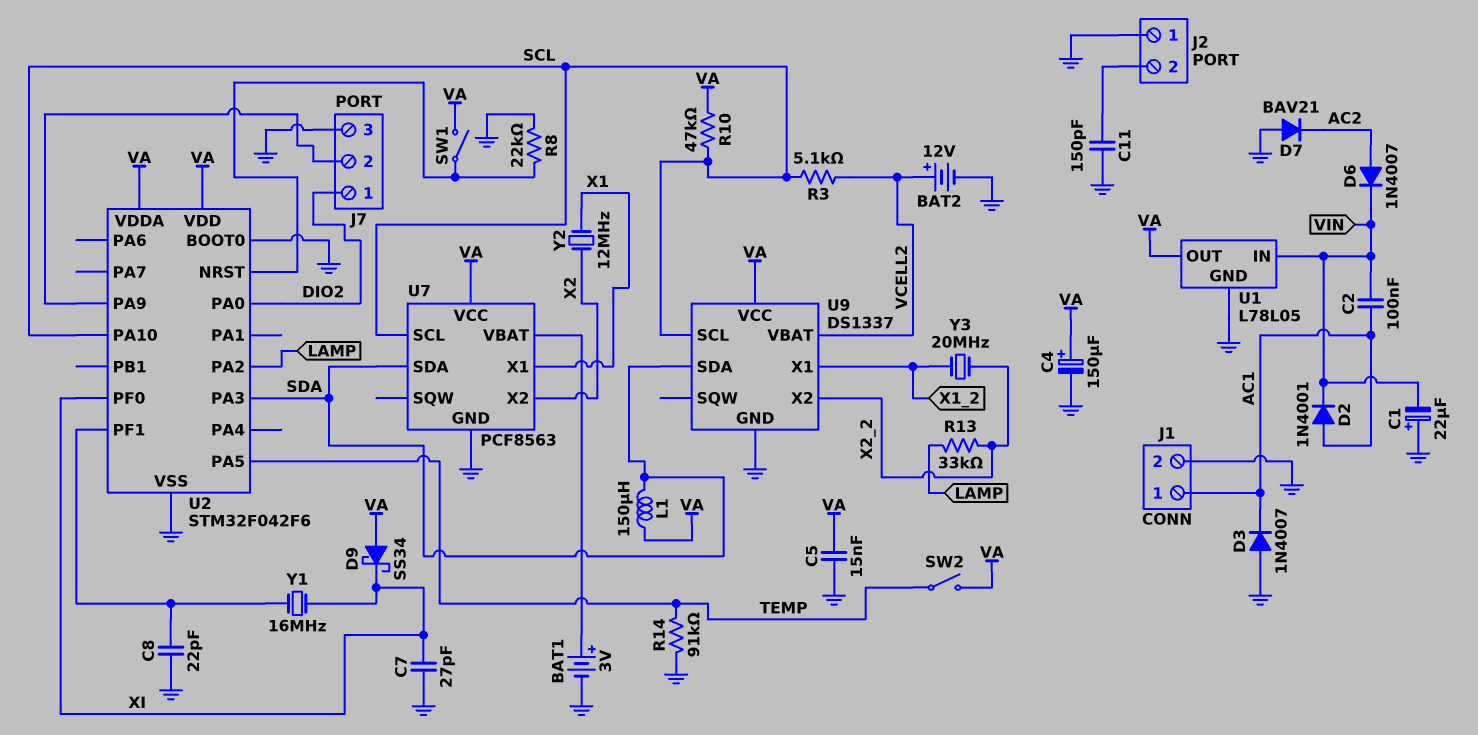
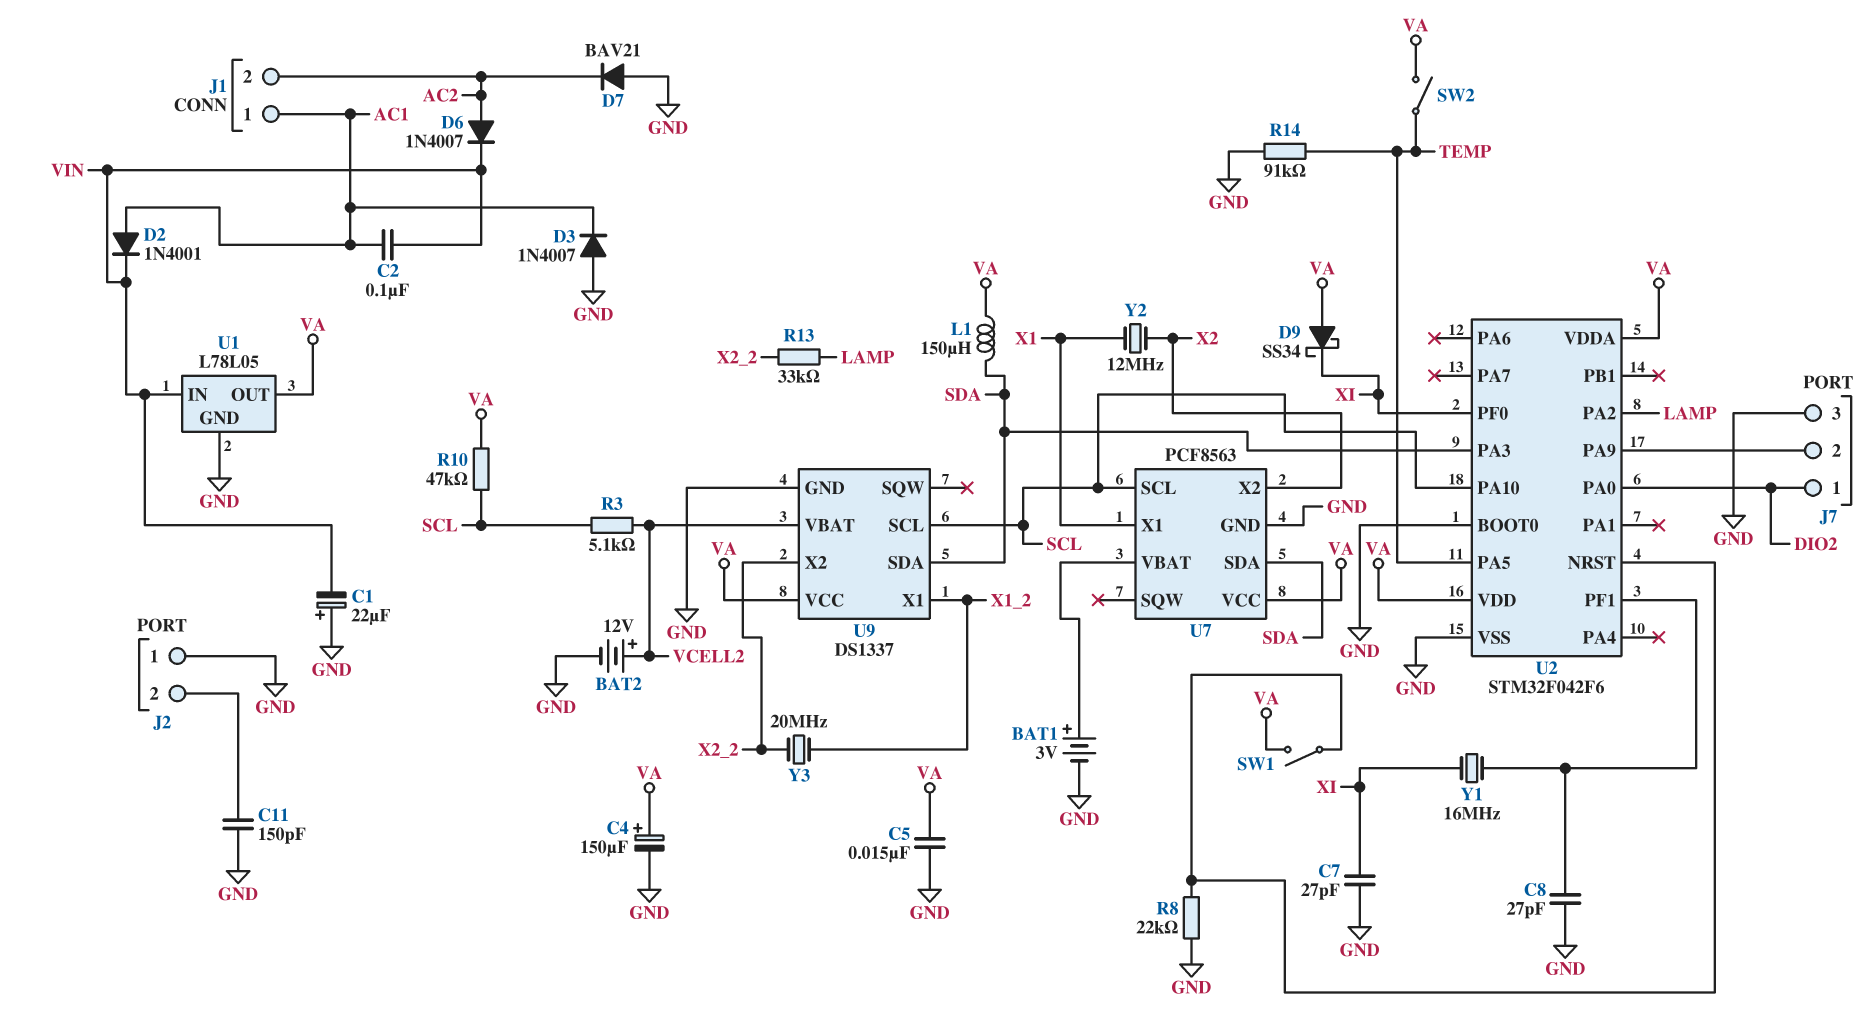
C8: 22pF (GND, U2/PF1) -> 27pF (GND, U2/PF1)
J1 pin 2: GND -> AC2

